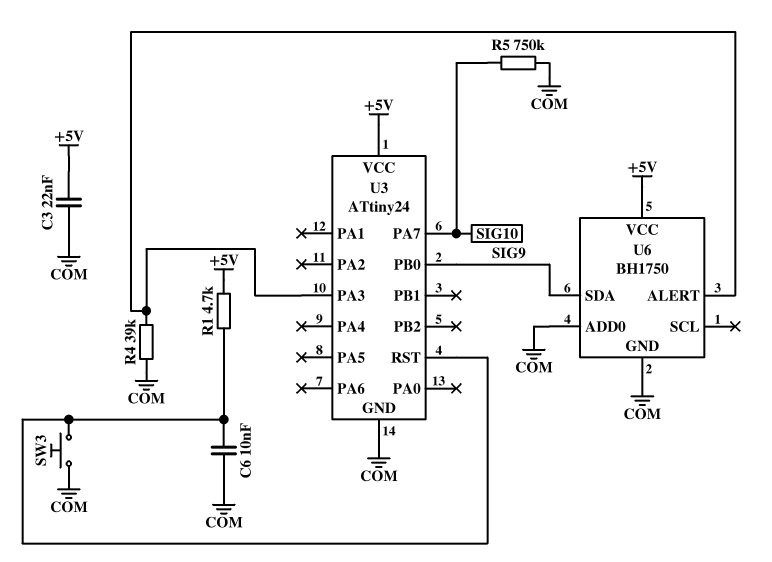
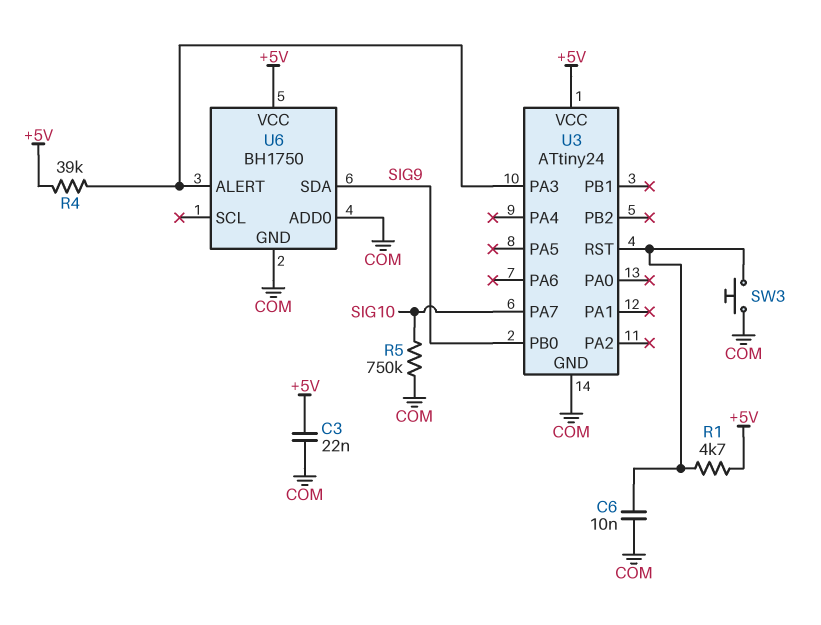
R4: 39k (COM, U3/PA3) -> 39k (+5V, U3/PA3)

